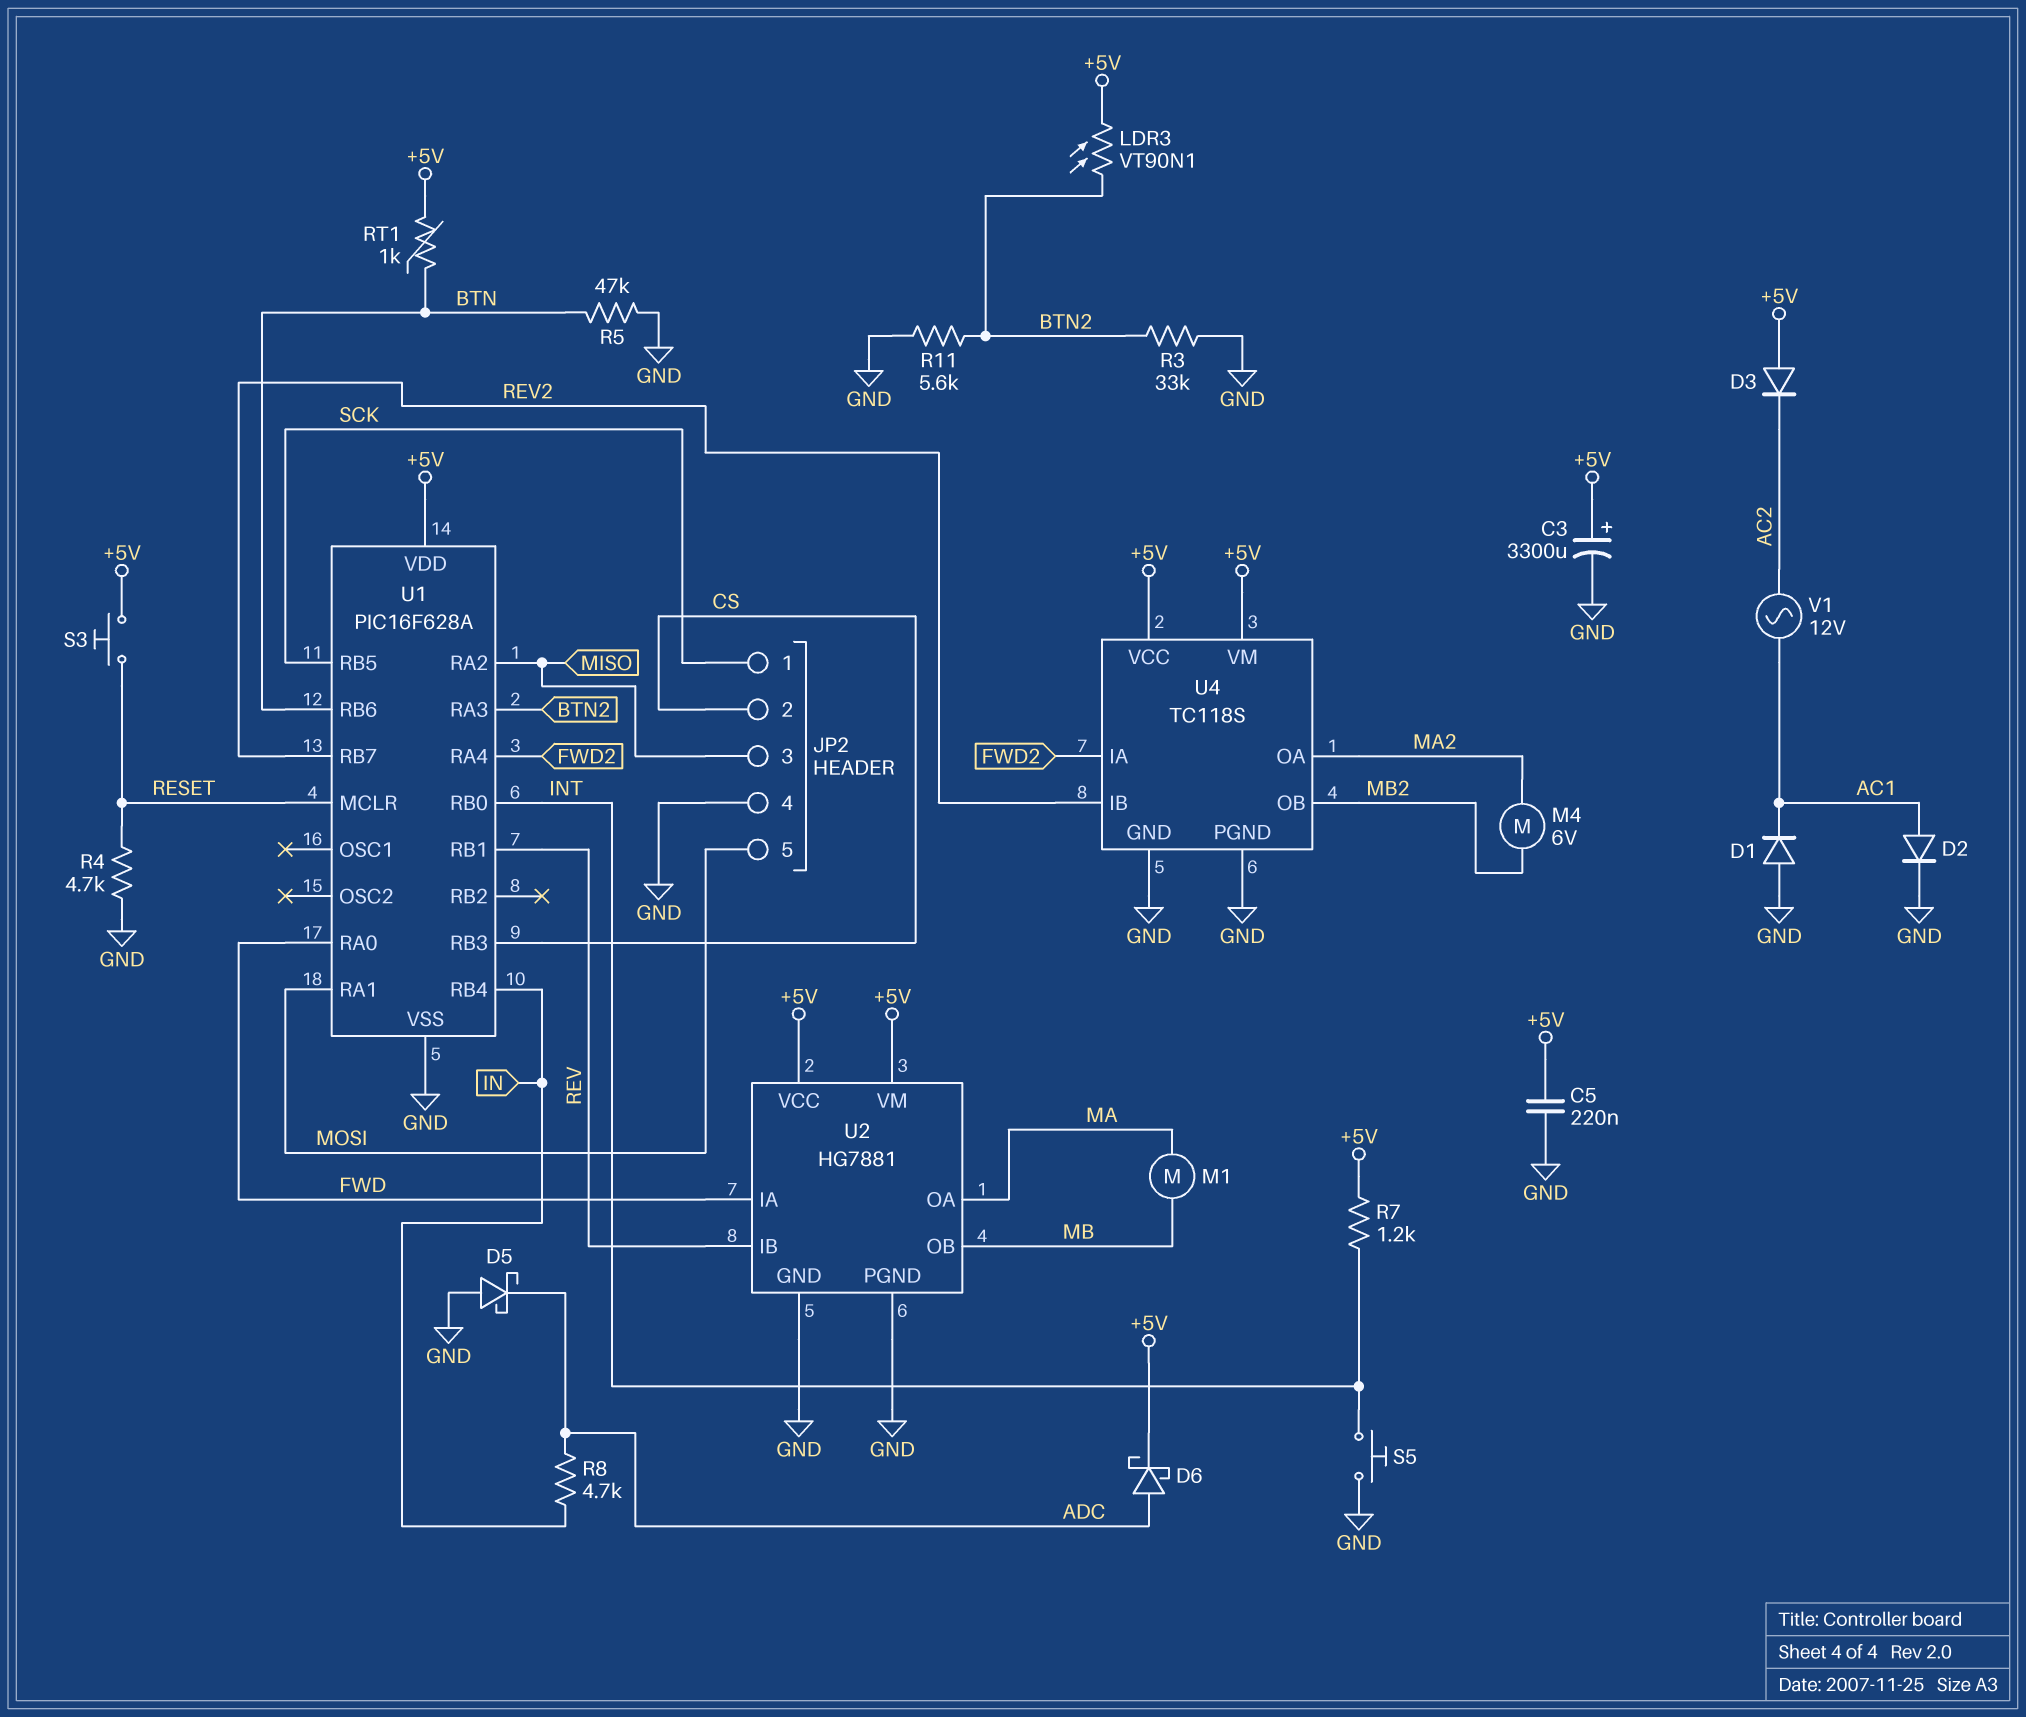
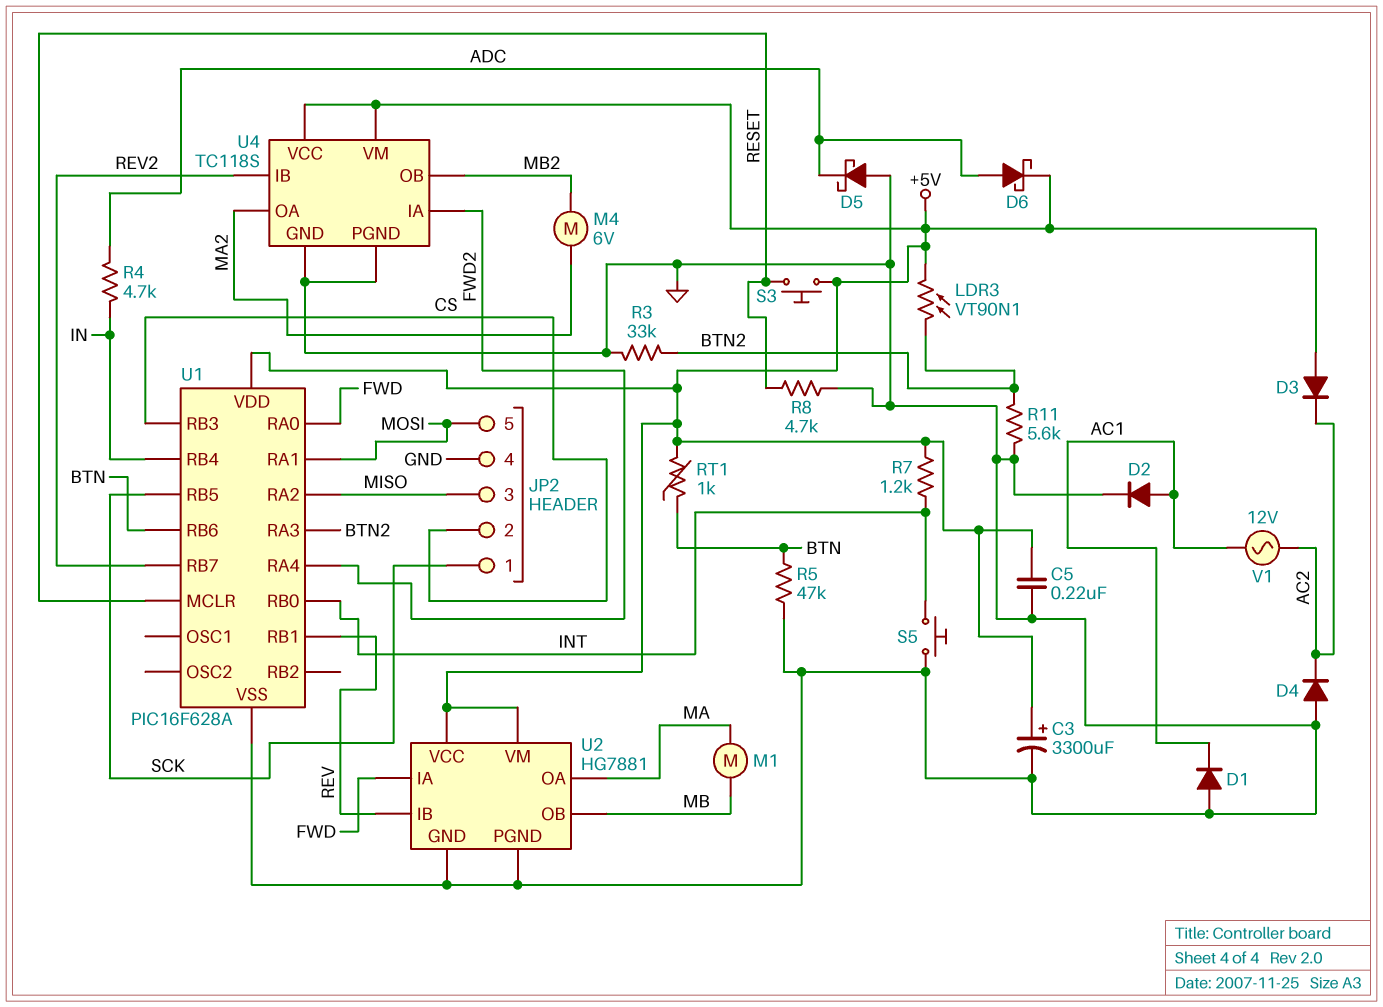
D4: none -> diode (A GND, K AC2)
R4: 4.7k (GND, RESET) -> 4.7k (ADC, IN)
R8: 4.7k (ADC, IN) -> 4.7k (GND, RESET)

